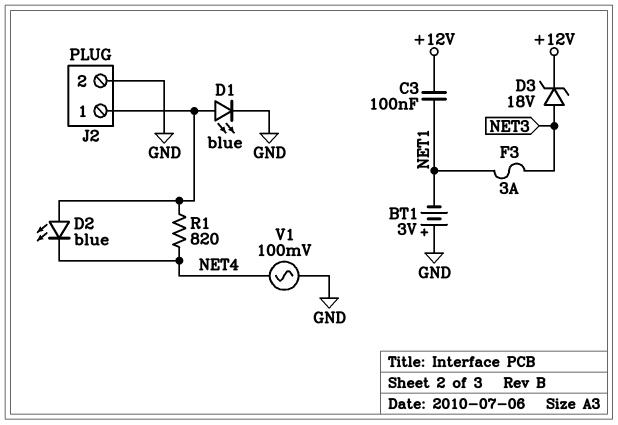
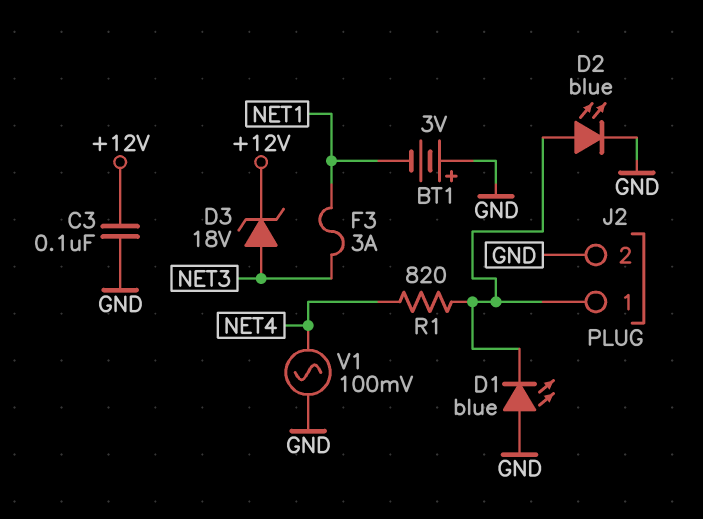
C3: 100nF (+12V, NET1) -> 100nF (+12V, GND)
D1: LED blue (A J2/1, K GND) -> LED blue (A GND, K J2/1)
D2: LED blue (A J2/1, K NET4) -> LED blue (A J2/1, K GND)

